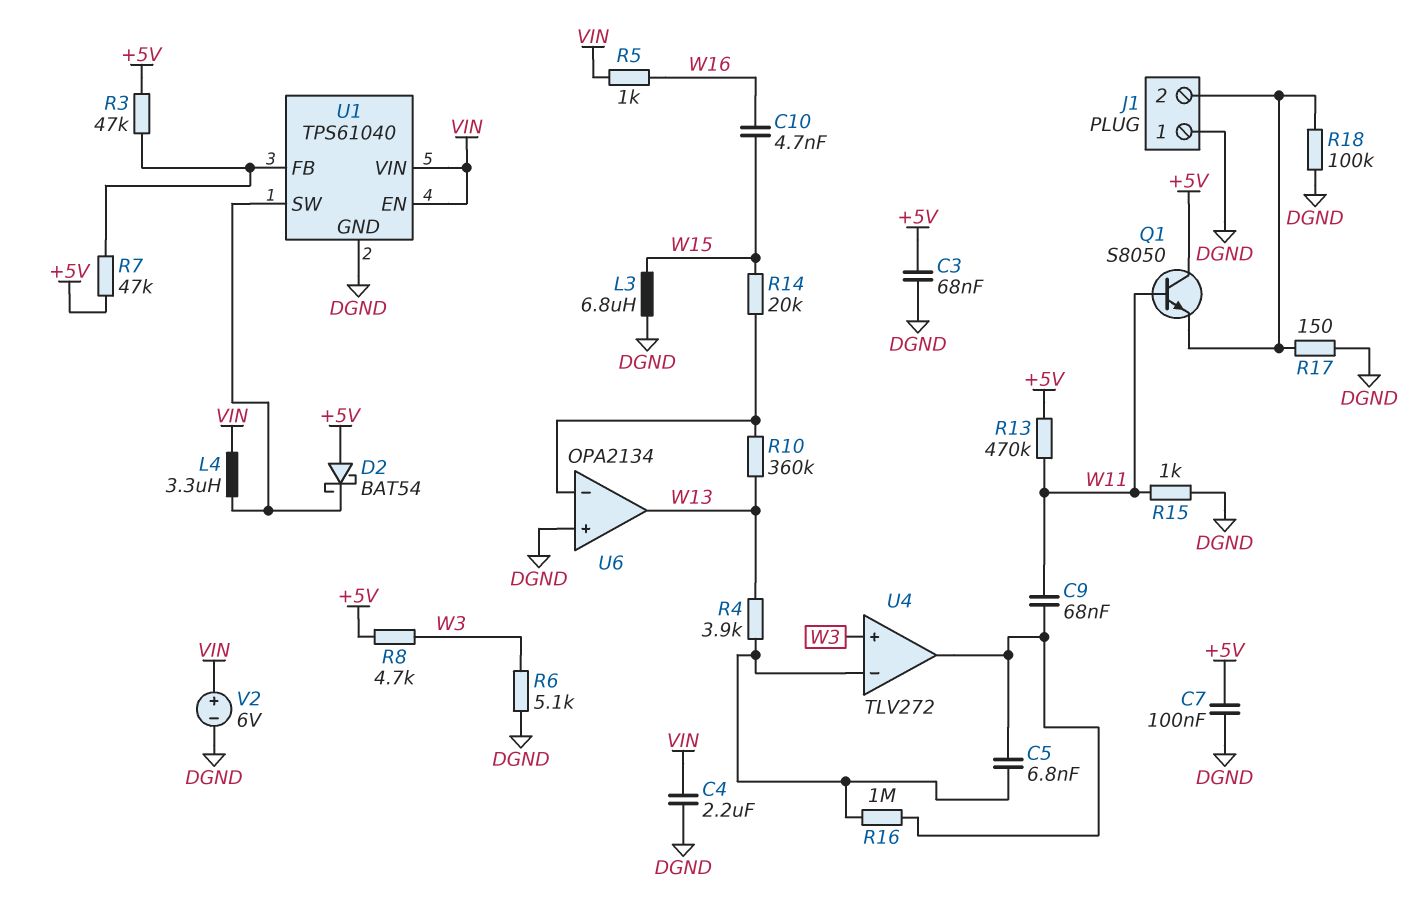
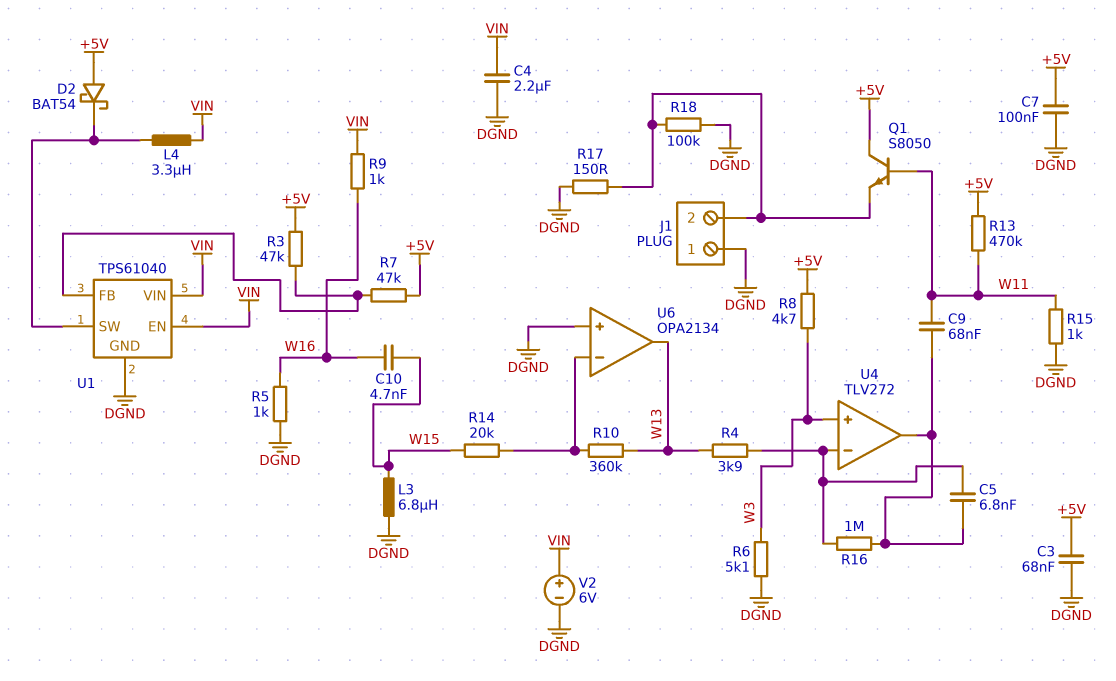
R5: 1k (VIN, W16) -> 1k (DGND, W16)
R9: none -> 1k (VIN, W16)

